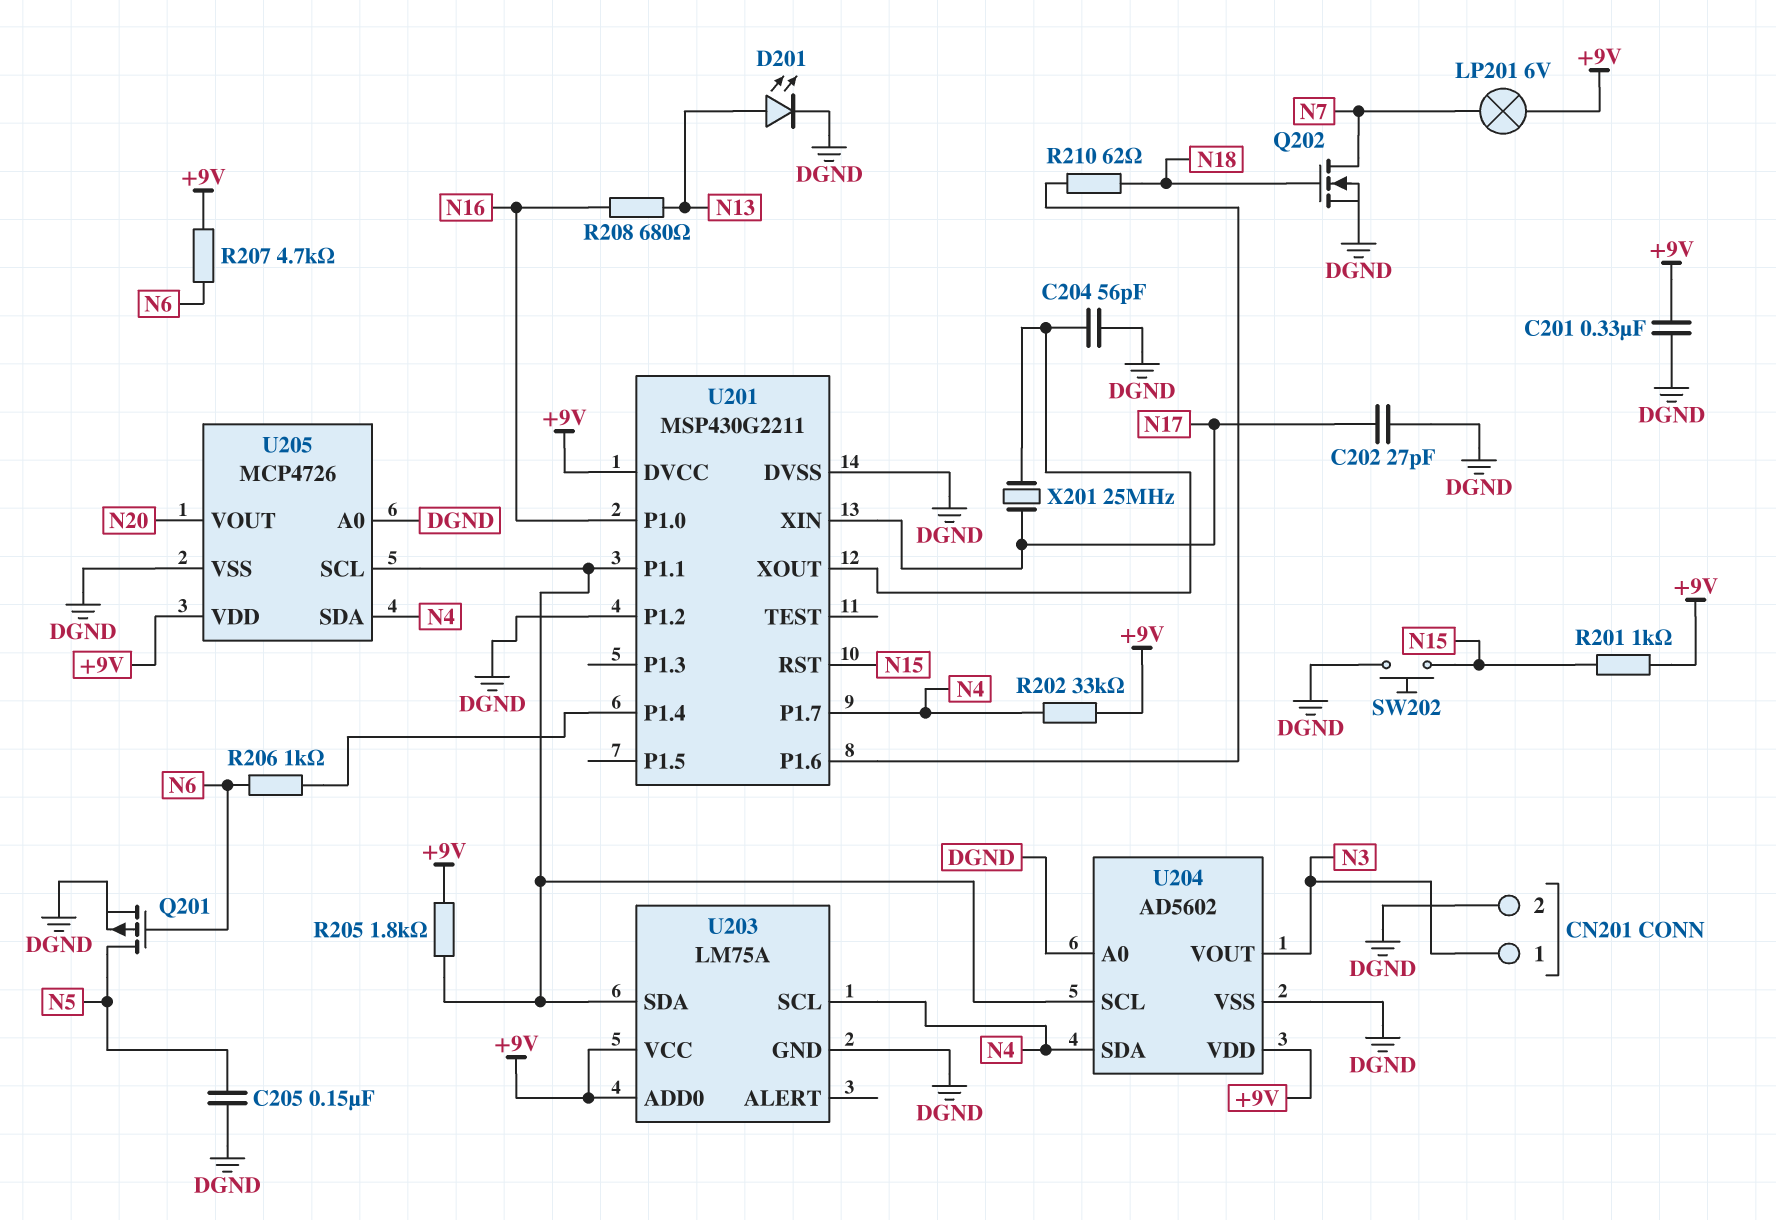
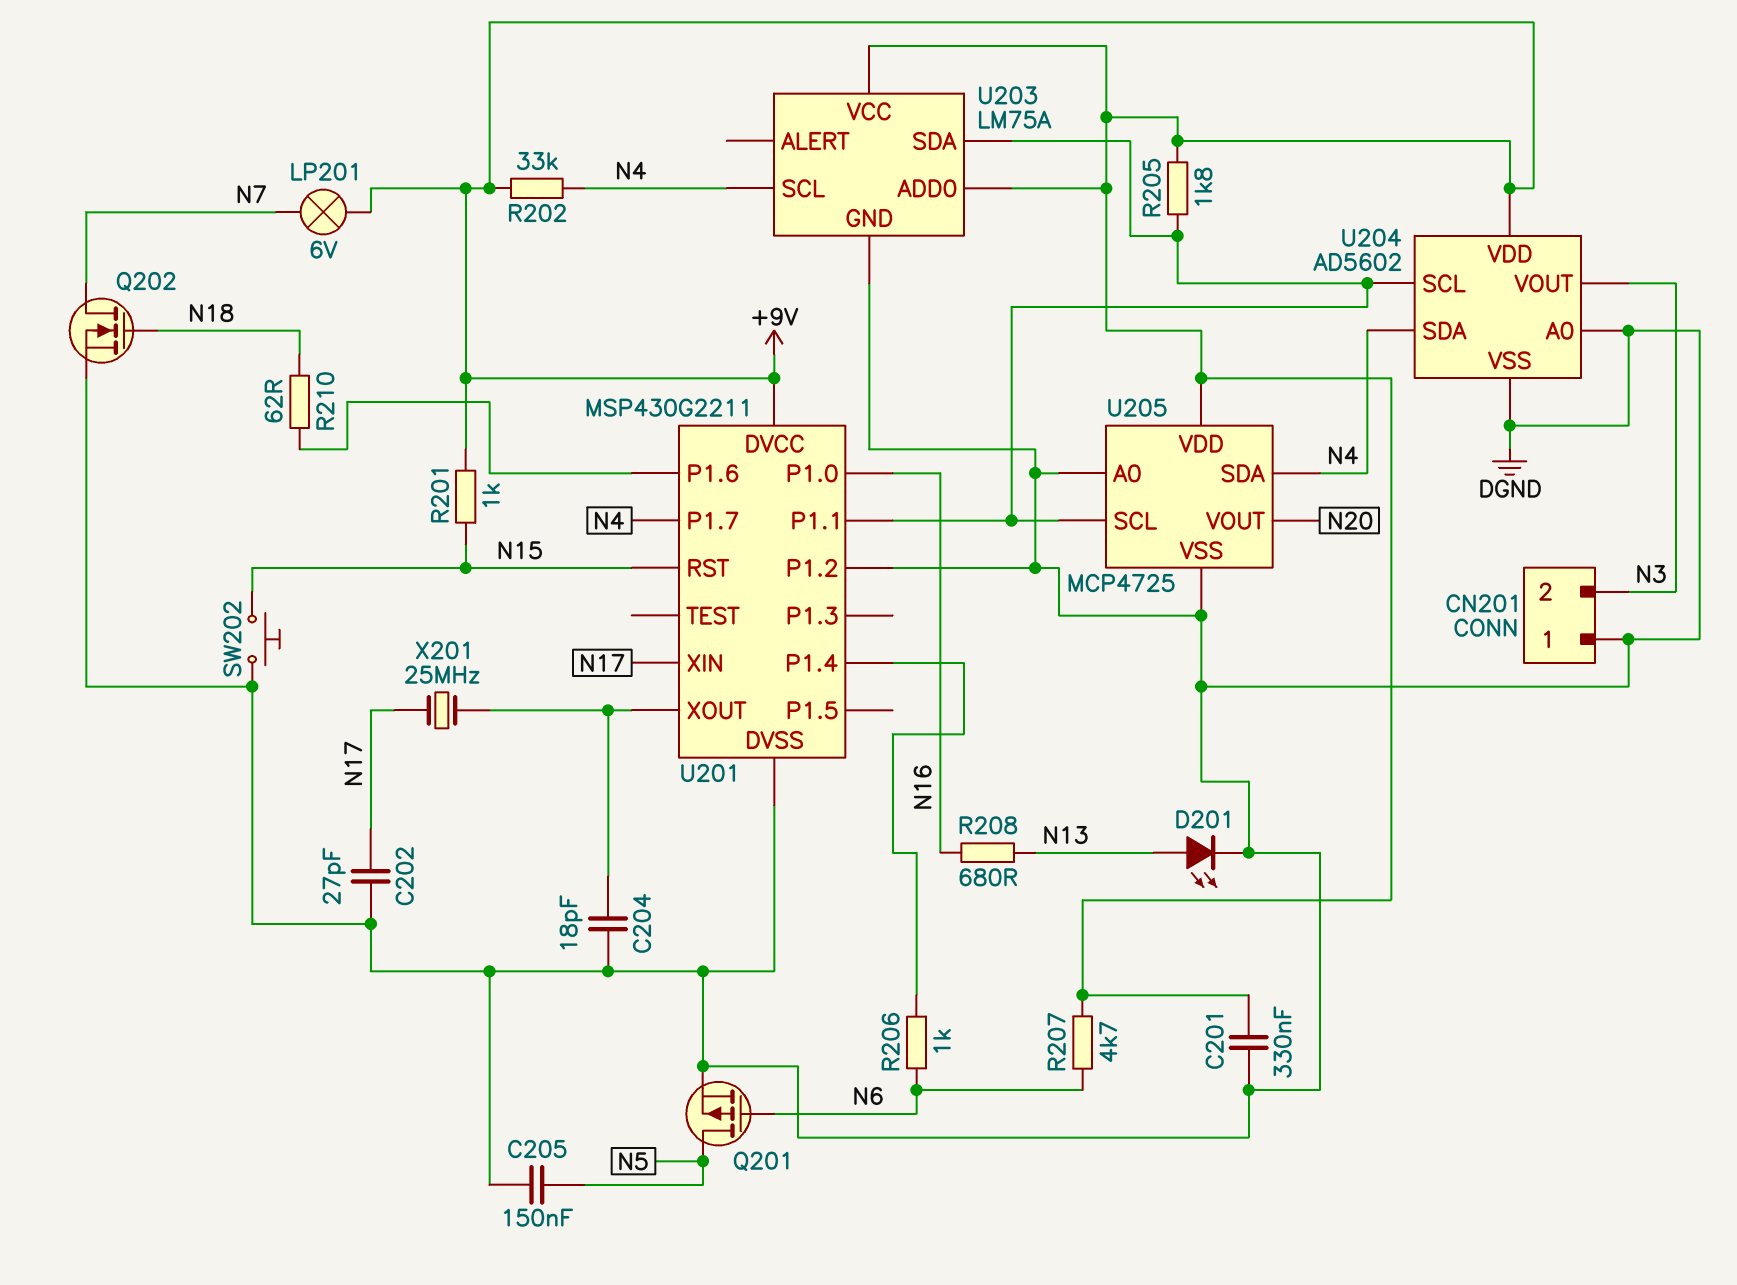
C204: 56pF (DGND, U201/XOUT) -> 18pF (DGND, U201/XOUT)
CN201 pin 1: N3 -> DGND
CN201 pin 2: DGND -> N3
U205: MCP4726 -> MCP4725

